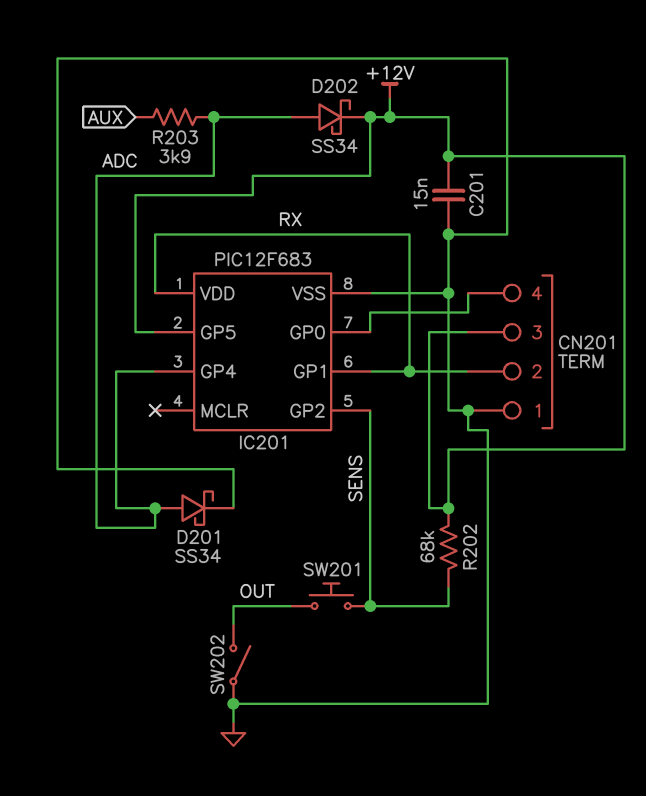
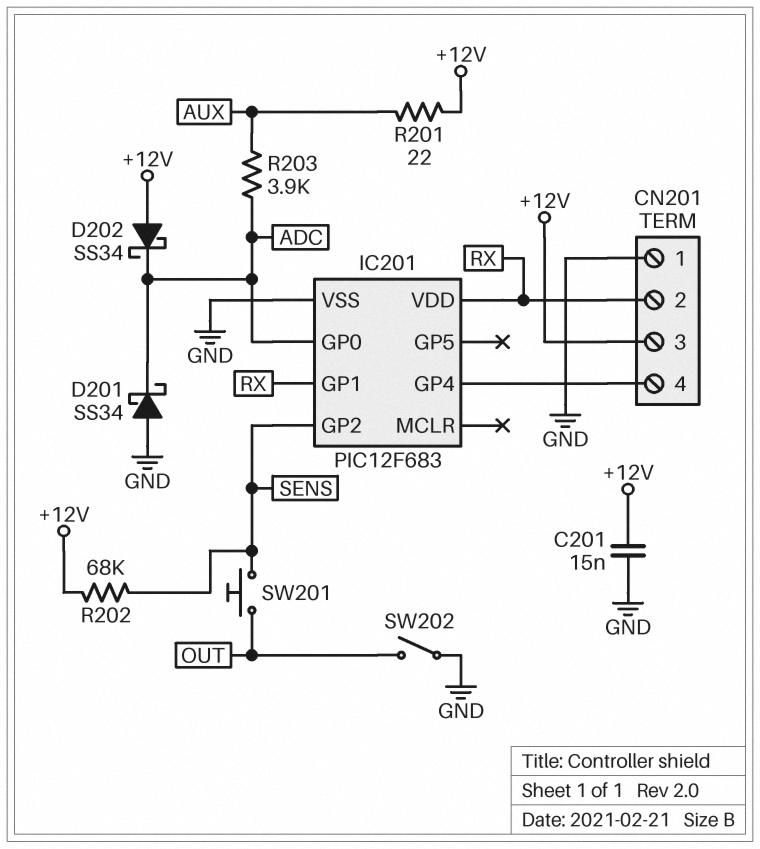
D201: schottky SS34 (A ADC, K GND) -> schottky SS34 (A GND, K ADC)
D202: schottky SS34 (A ADC, K +12V) -> schottky SS34 (A +12V, K ADC)
IC201 pin GP0: CN201/4 -> ADC
IC201 pin GP4: ADC -> CN201/4
IC201 pin GP5: +12V -> none
R201: none -> 22 (+12V, AUX)

